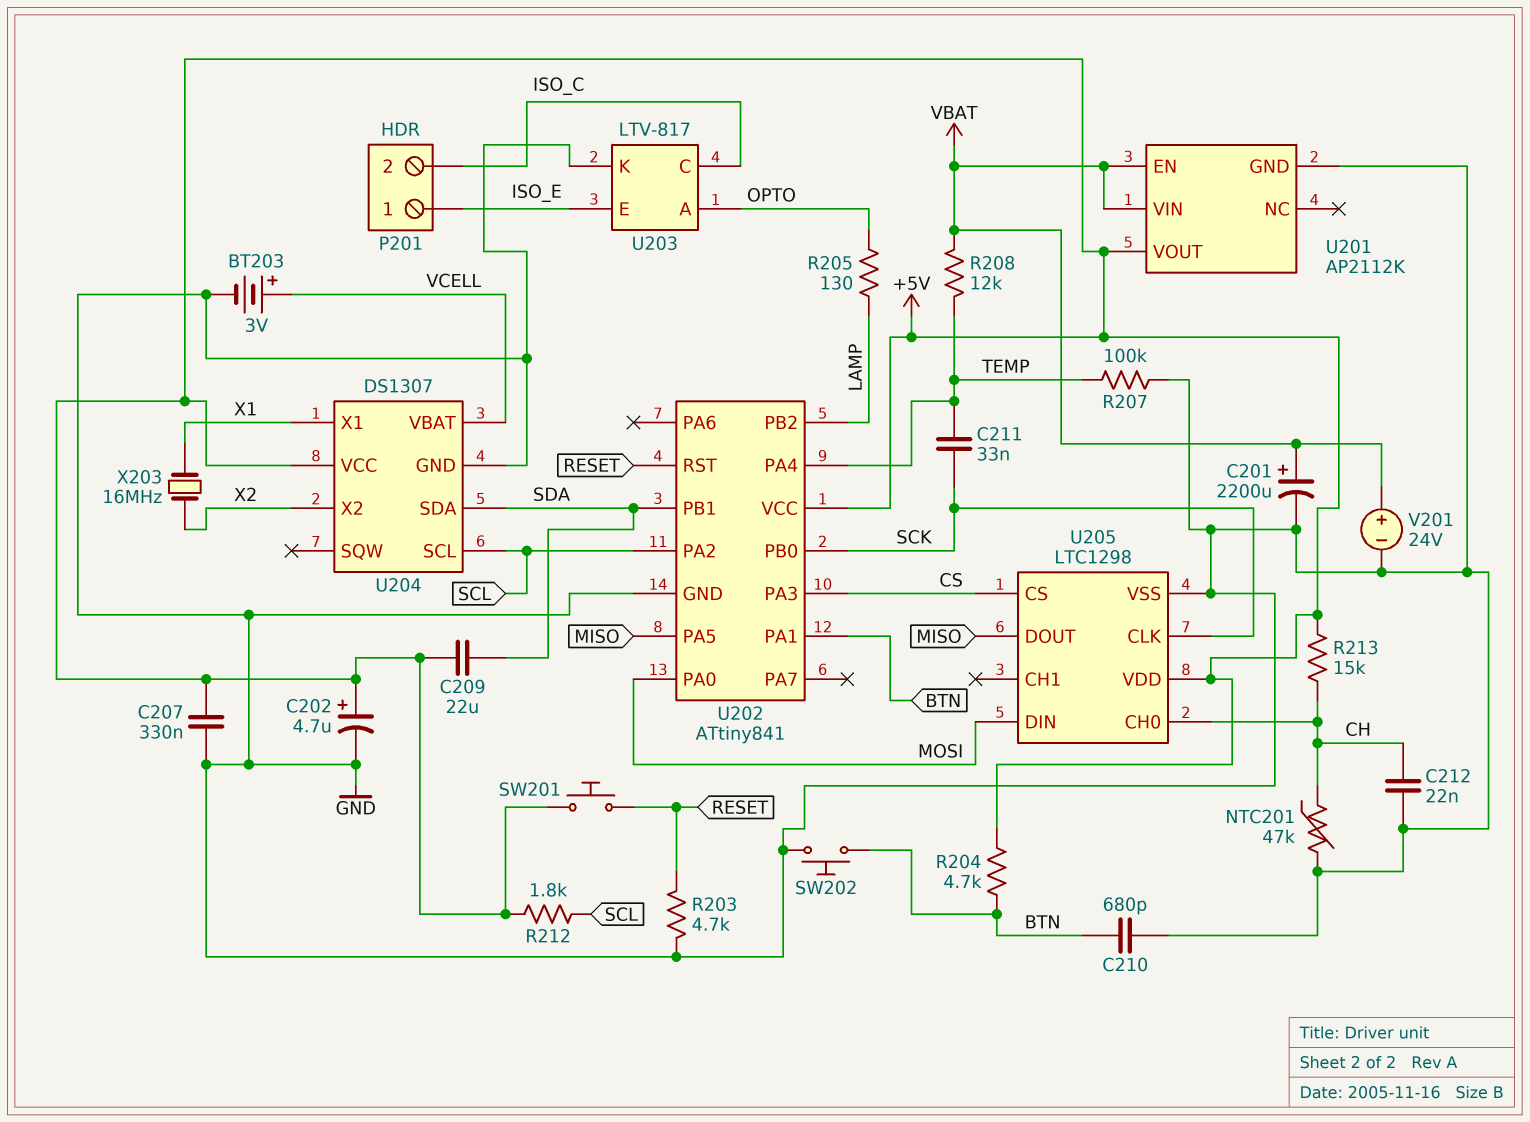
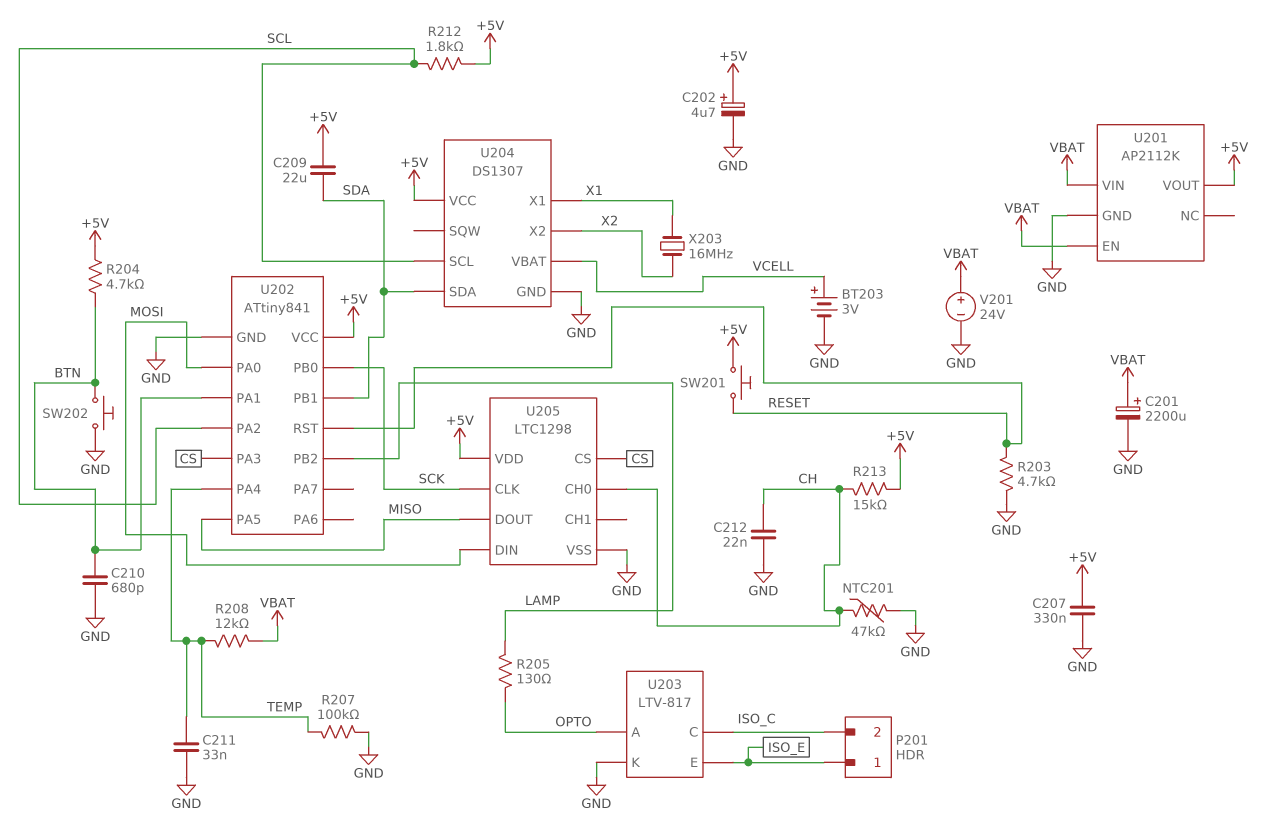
C211: 33nF (SCK, TEMP) -> 33nF (GND, TEMP)

